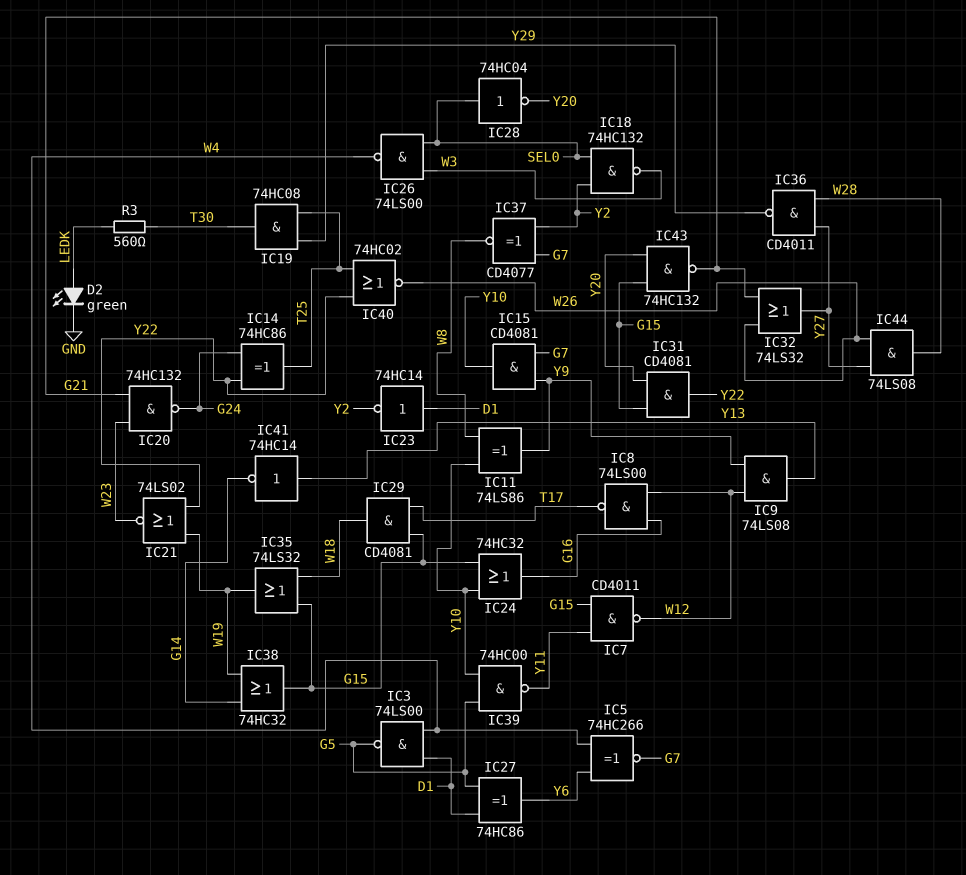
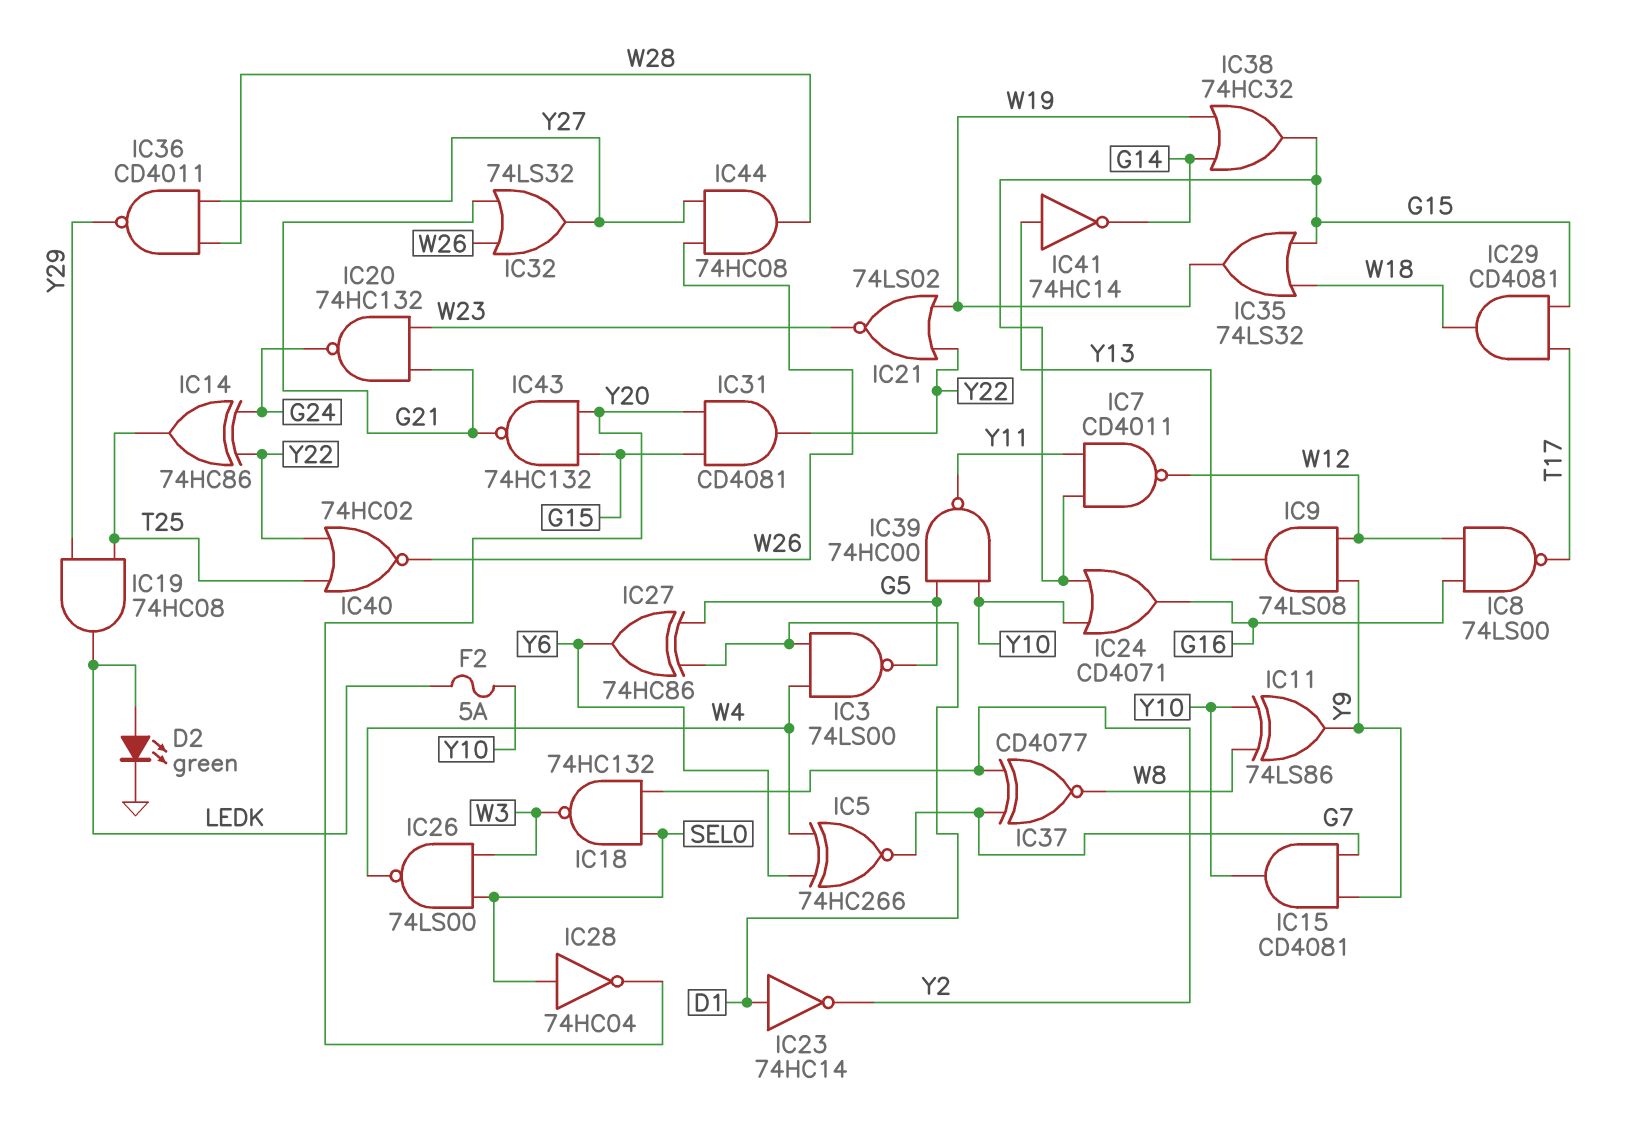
F2: none -> 5A (LEDK, Y10)
IC19: AND 74HC08 (in T25, in Y29, out T30) -> AND 74HC08 (in T25, in Y29, out LEDK)
IC24: OR 74HC32 (in G15, in Y10, out G16) -> OR CD4071 (in G15, in Y10, out G16)
IC44: AND 74LS08 (in W26, in Y27, out W28) -> AND 74HC08 (in W26, in Y27, out W28)
R3: 560 (LEDK, T30) -> none

